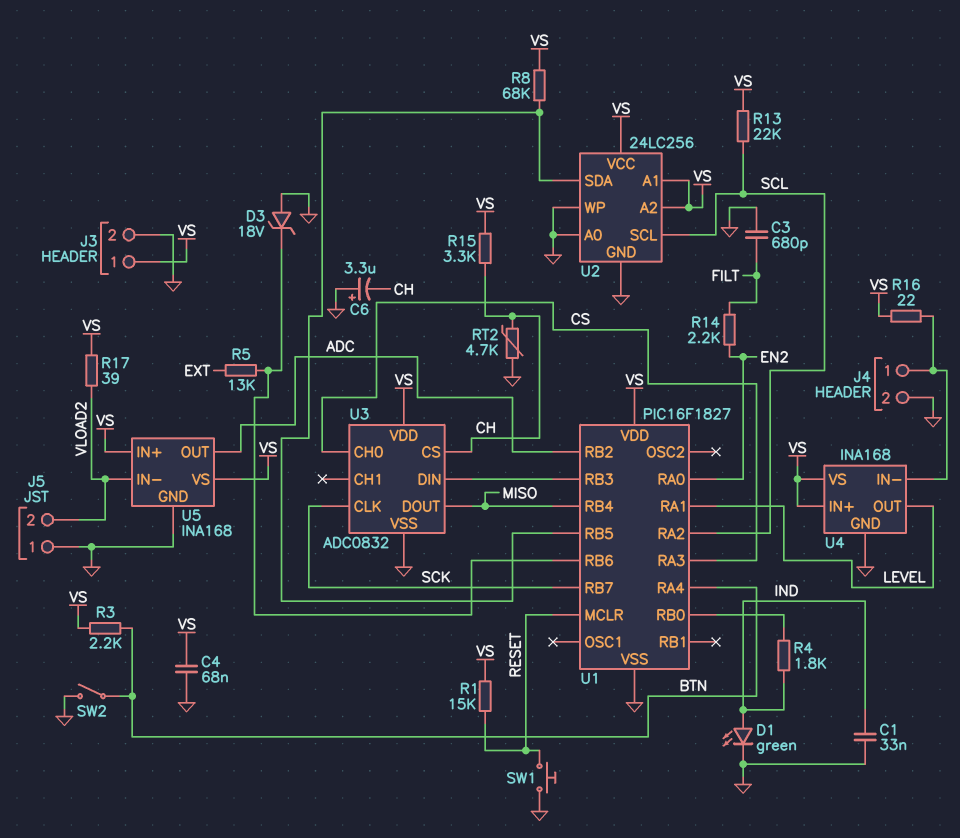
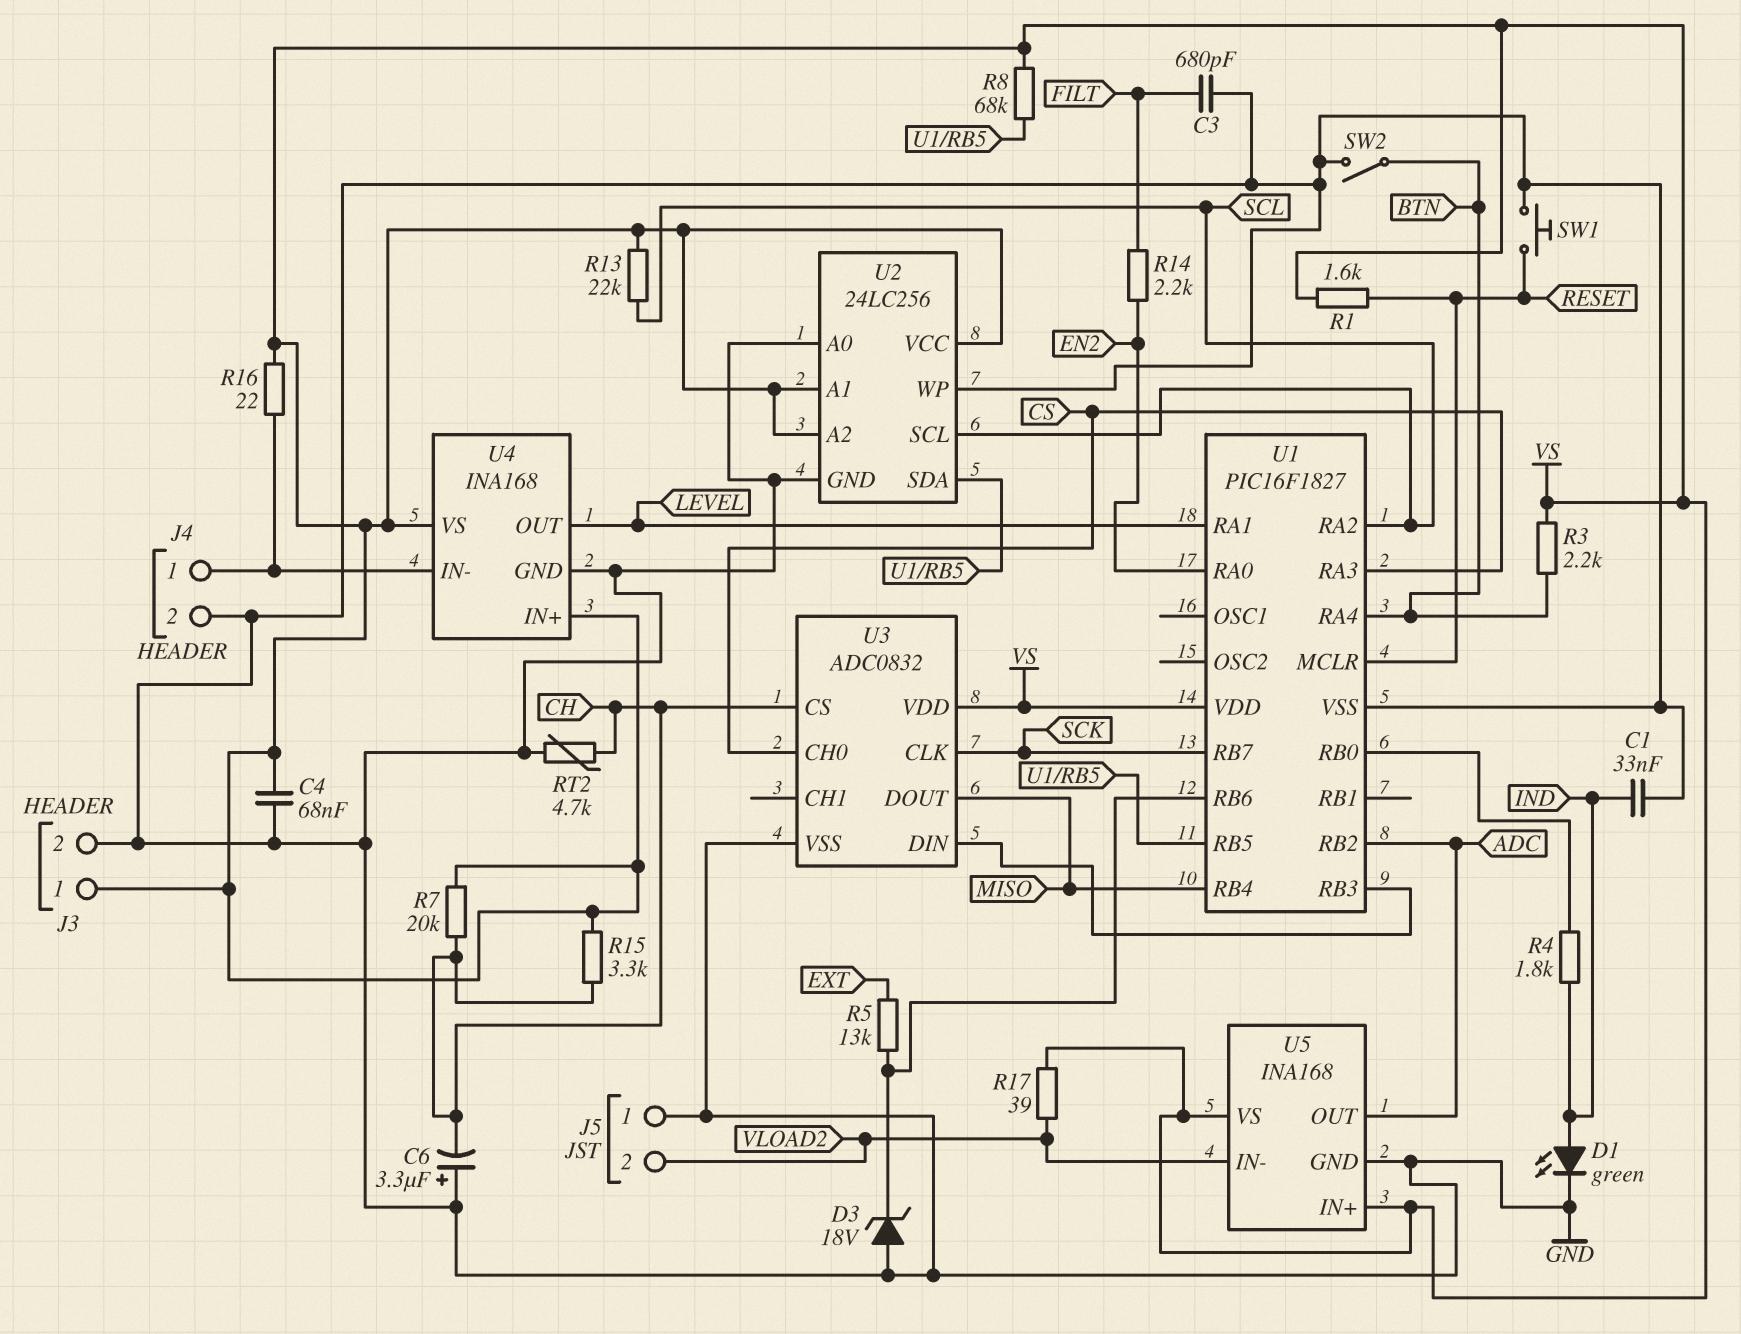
R1: 15k (RESET, VS) -> 1.6k (RESET, VS)
R7: none -> 20k (CH, VS)

